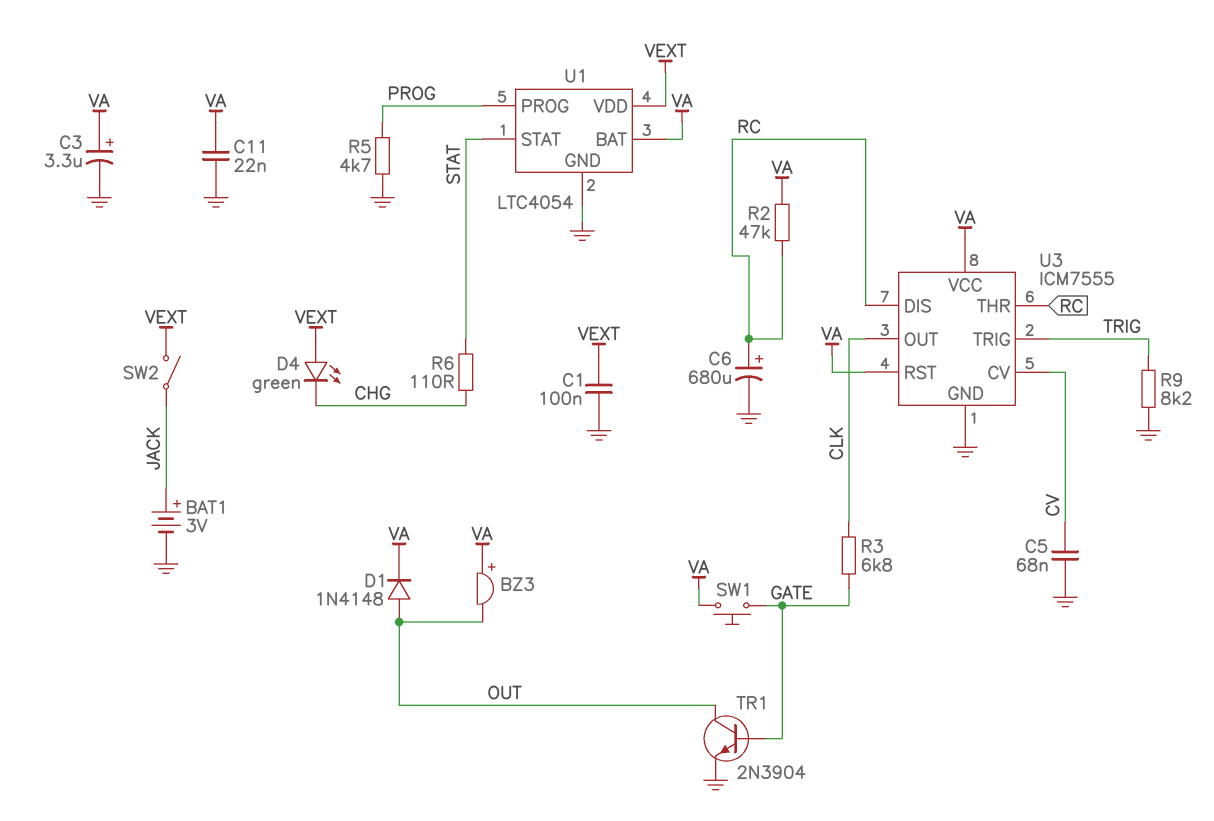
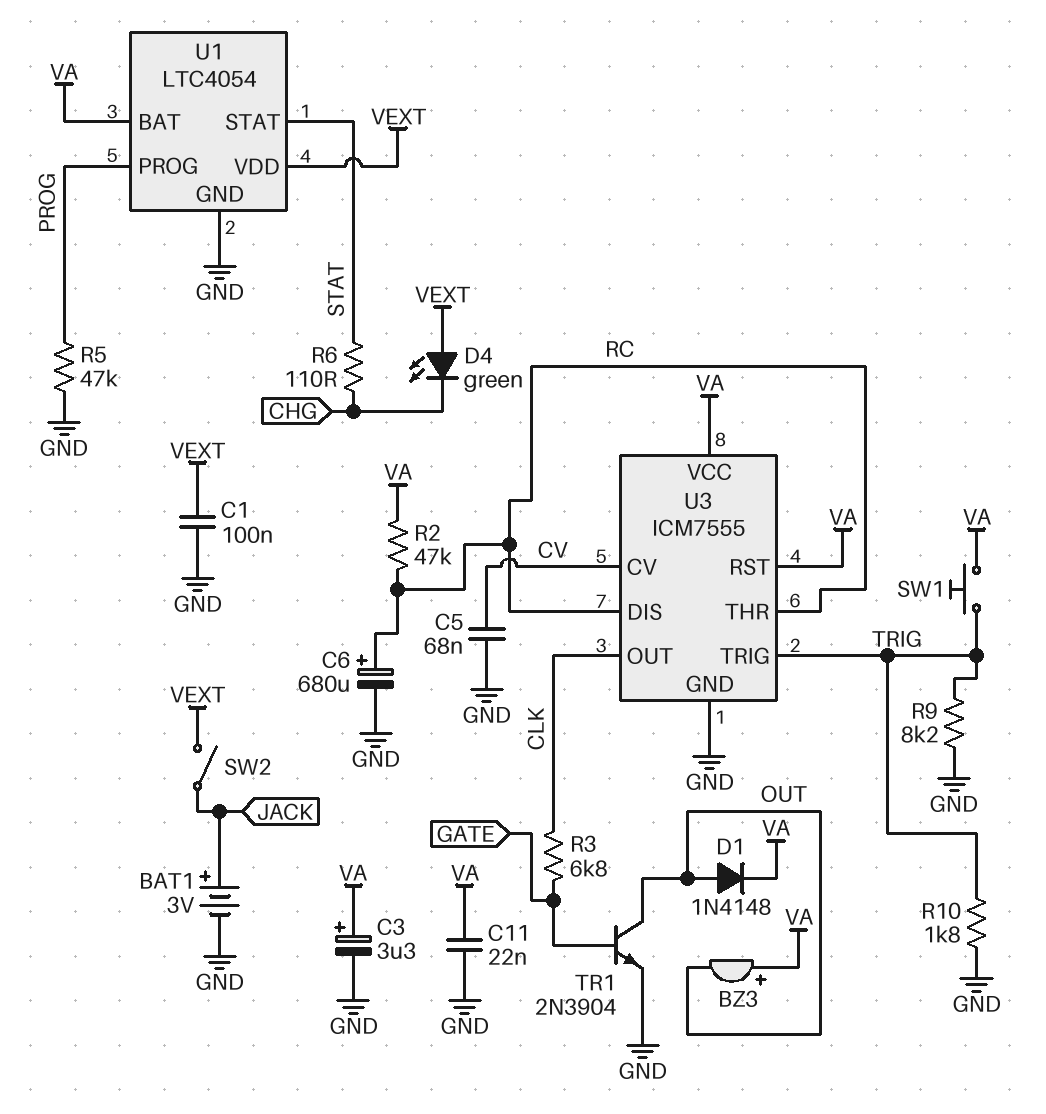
R5: 4.7k (GND, PROG) -> 47k (GND, PROG)
R10: none -> 1.8k (GND, TRIG)
SW1: button (GATE, VA) -> button (TRIG, VA)

